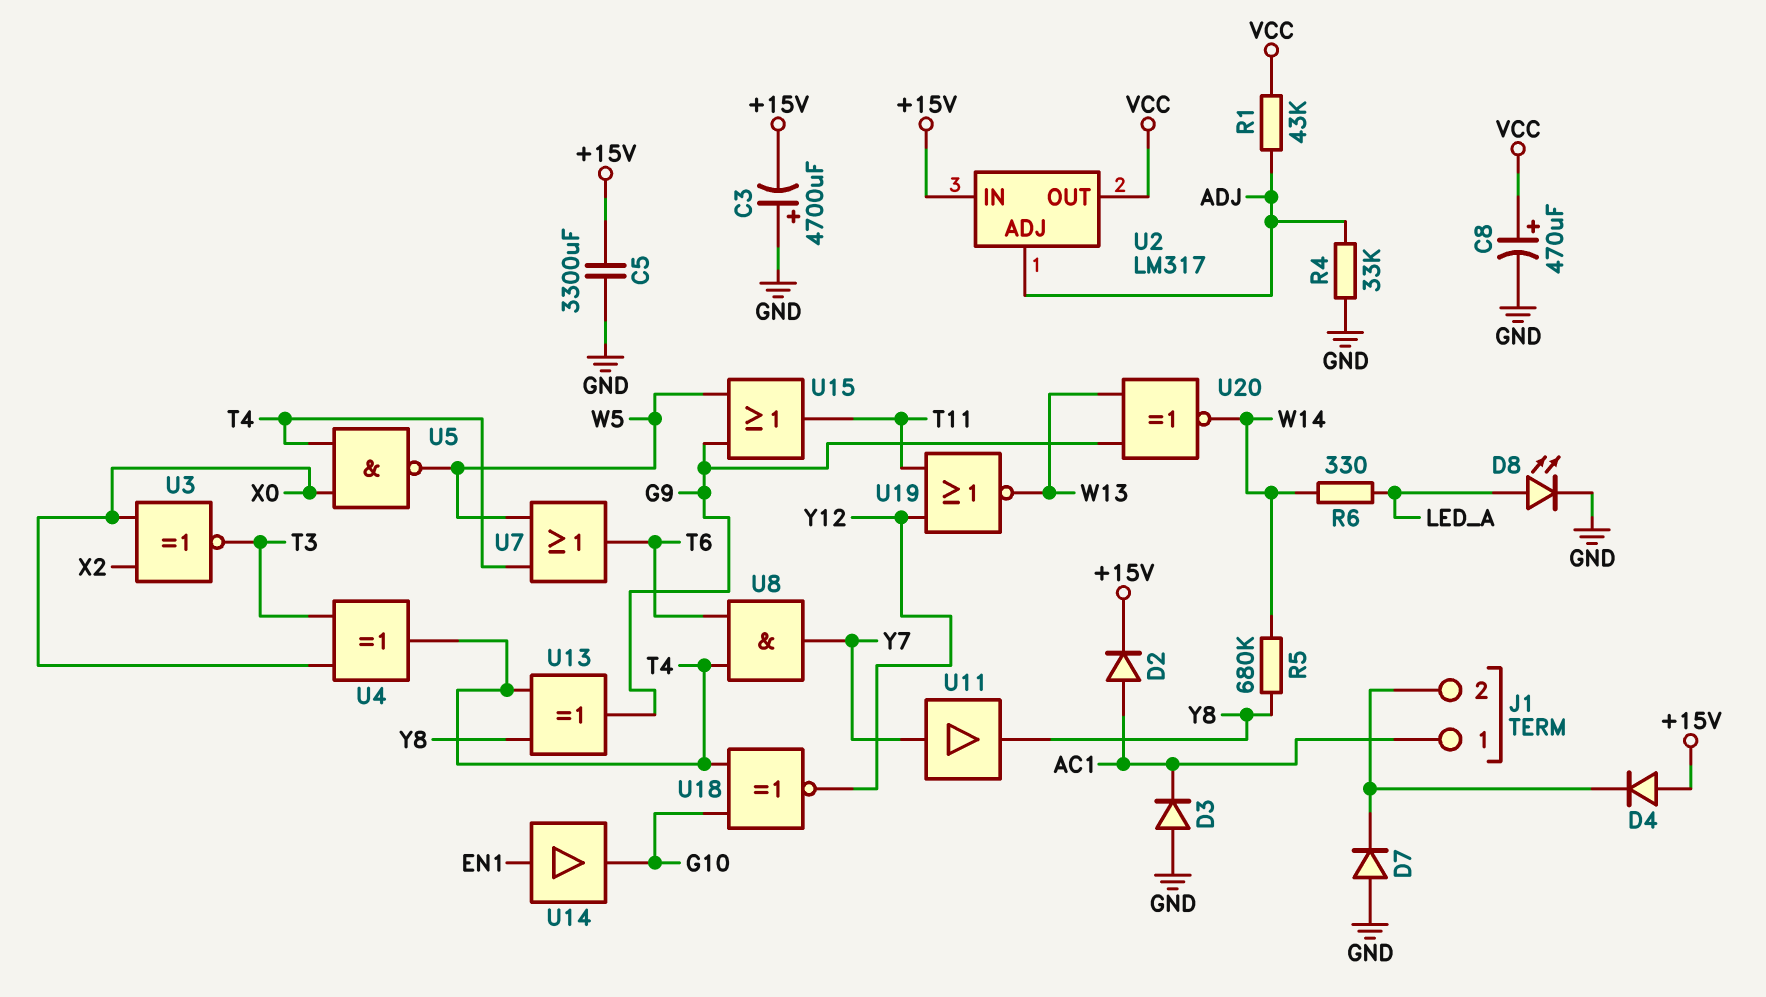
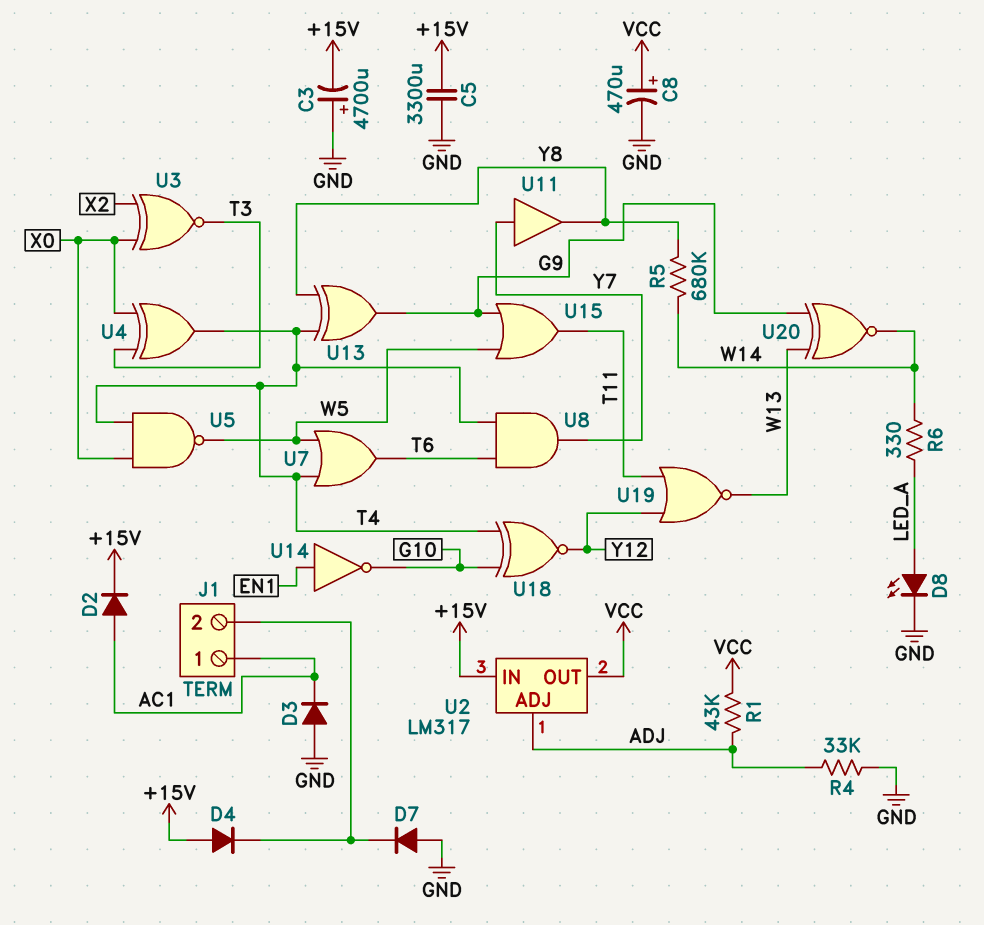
U14: buffer (in EN1, out G10) -> NOT (in EN1, out G10)

